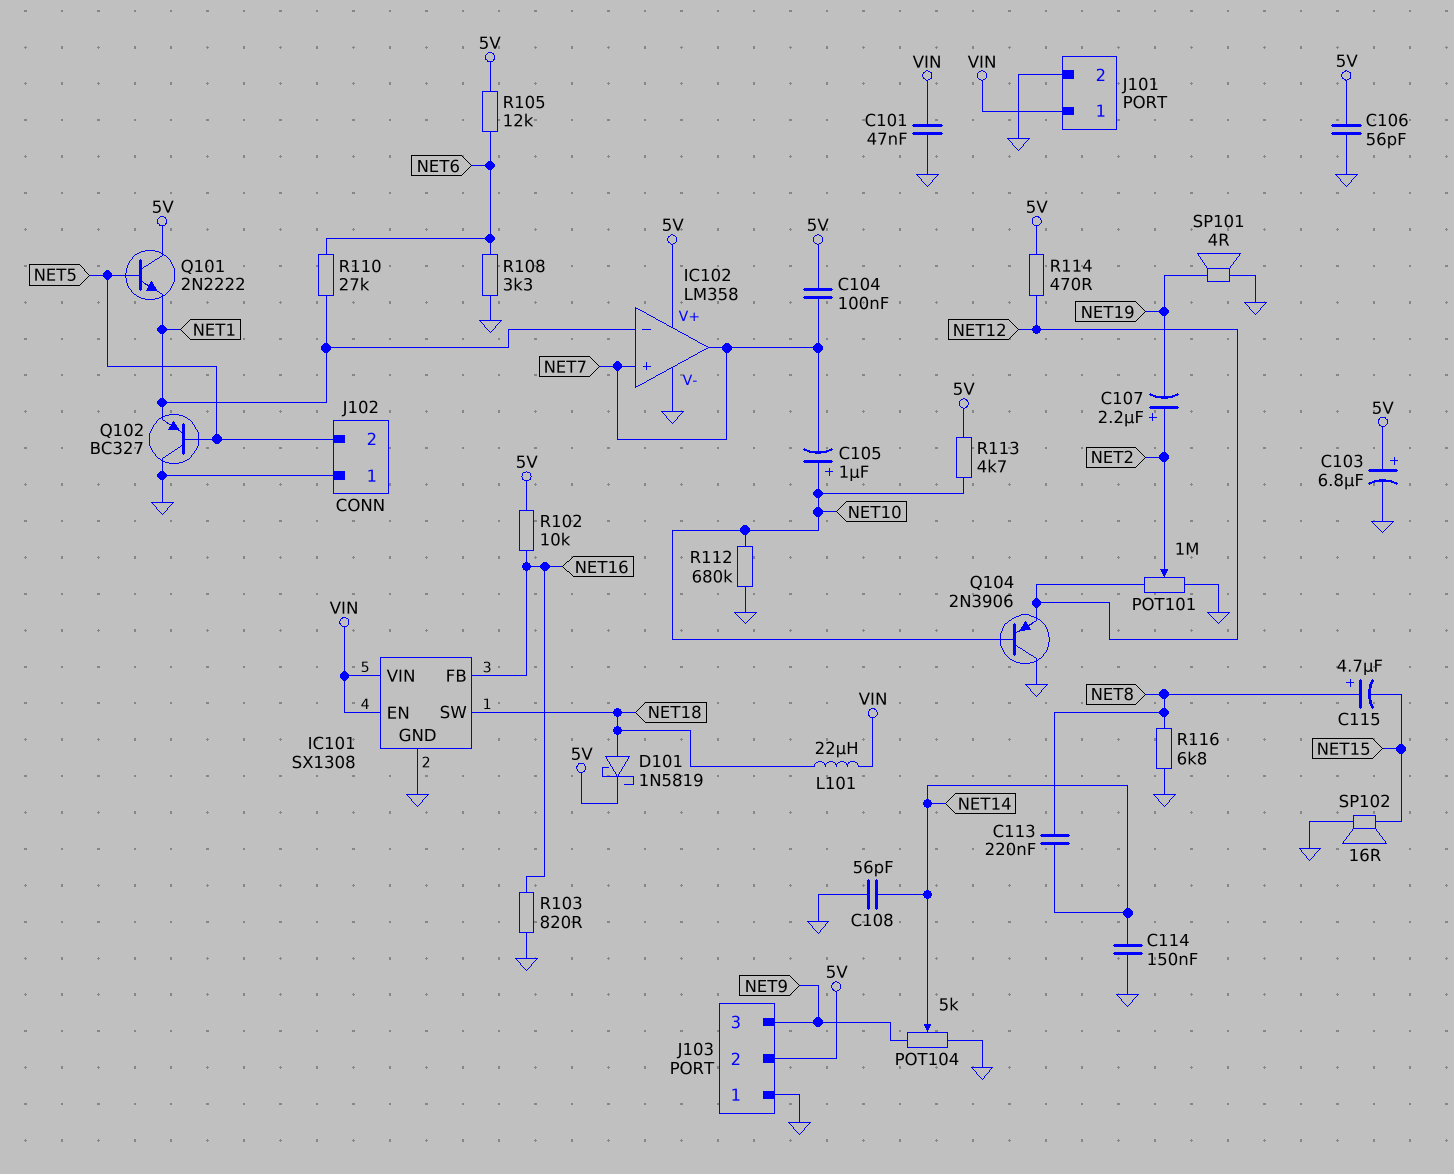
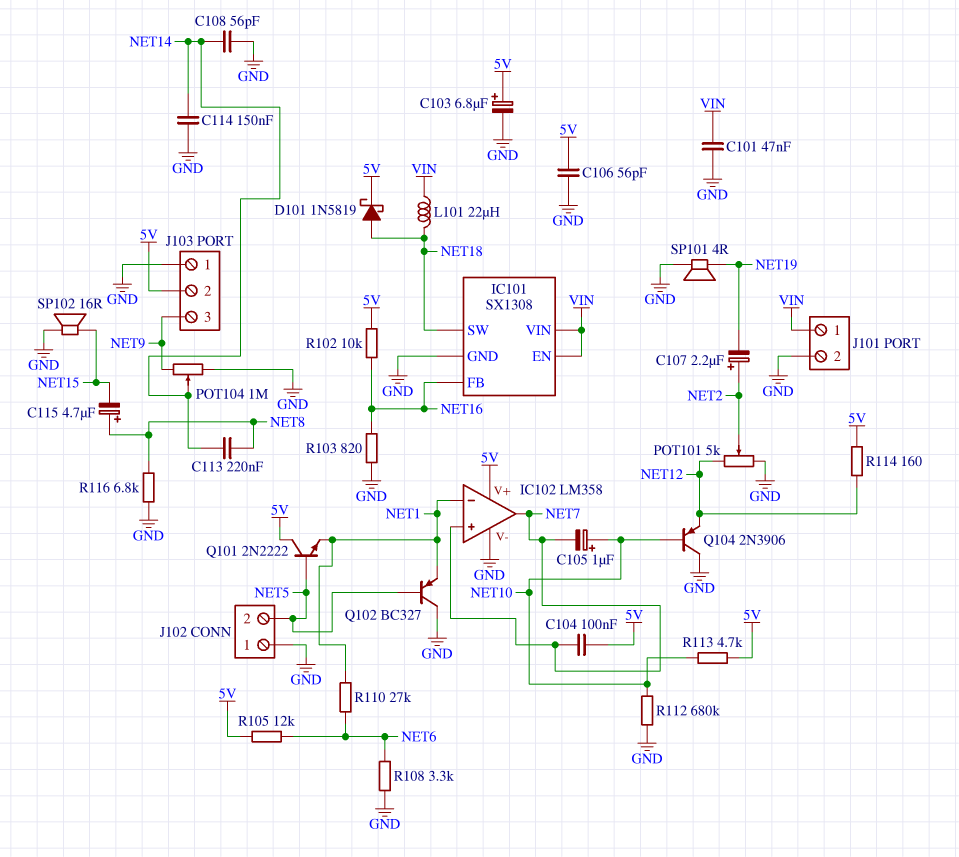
POT101: 1M (GND, NET12, wiper NET2) -> 5k (GND, NET12, wiper NET2)
POT104: 5k (GND, NET9, wiper NET14) -> 1M (GND, NET9, wiper NET14)
R114: 470 (5V, NET12) -> 160 (5V, NET12)

